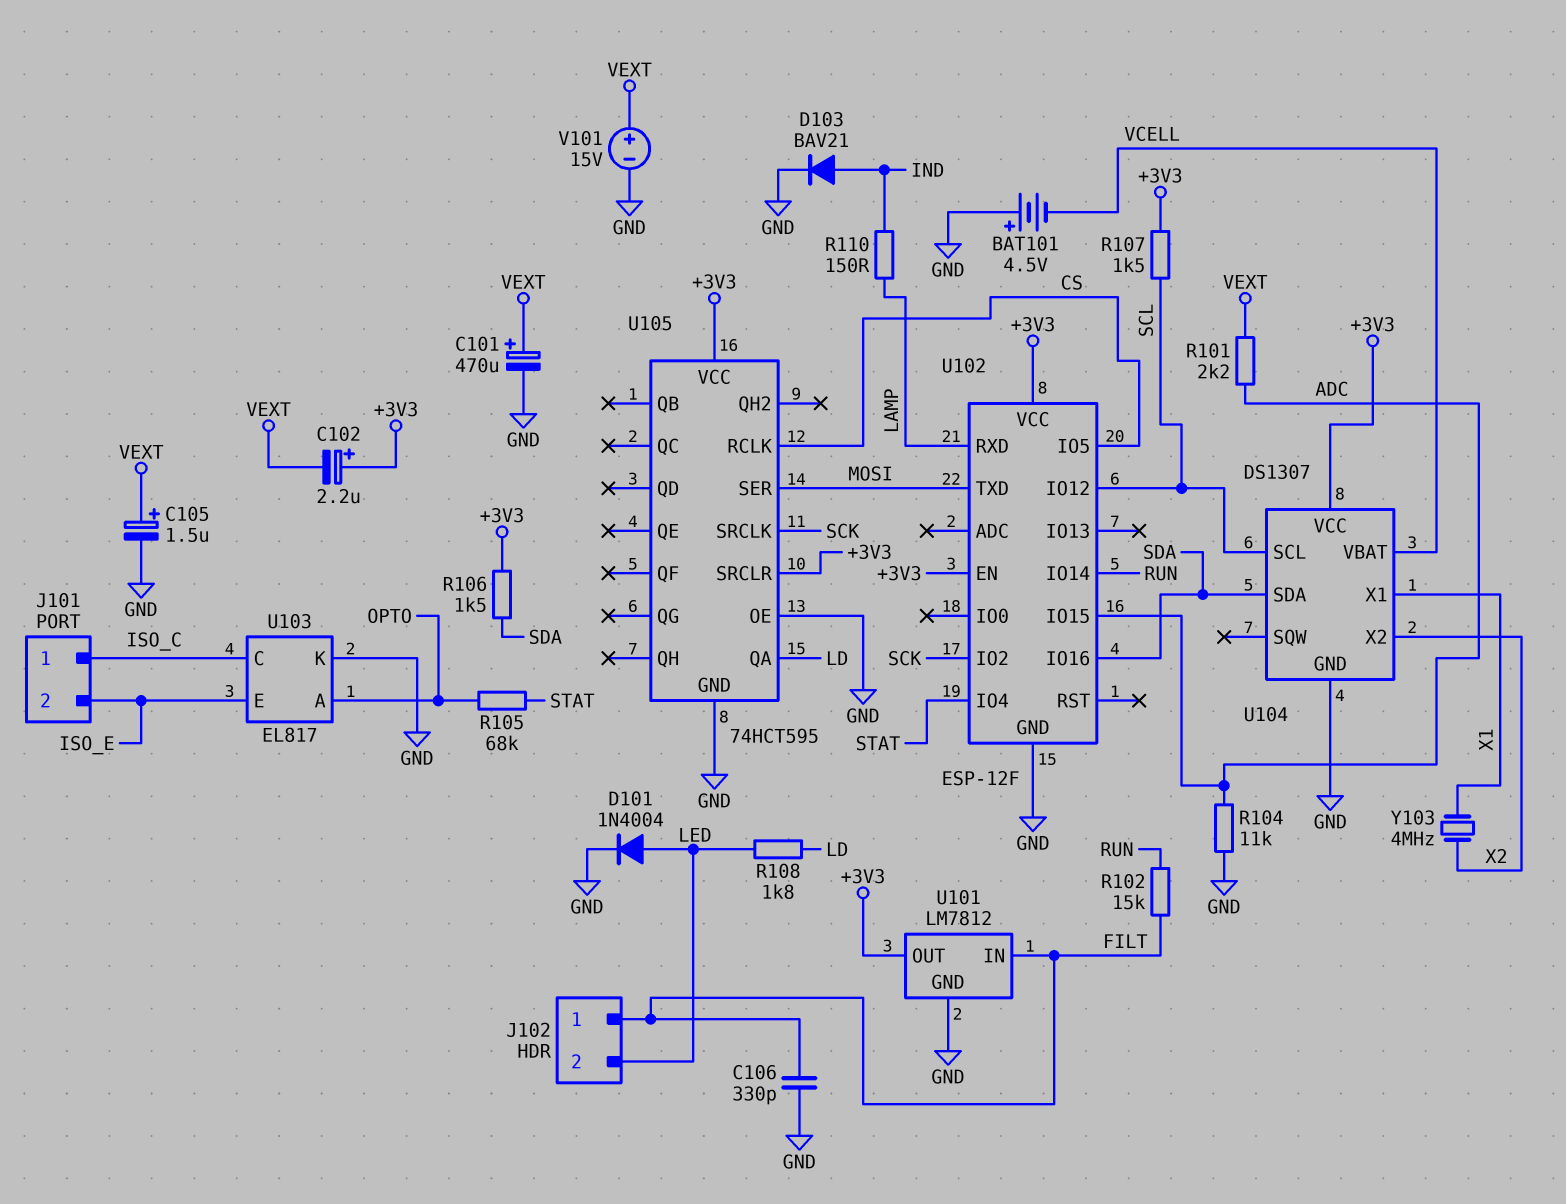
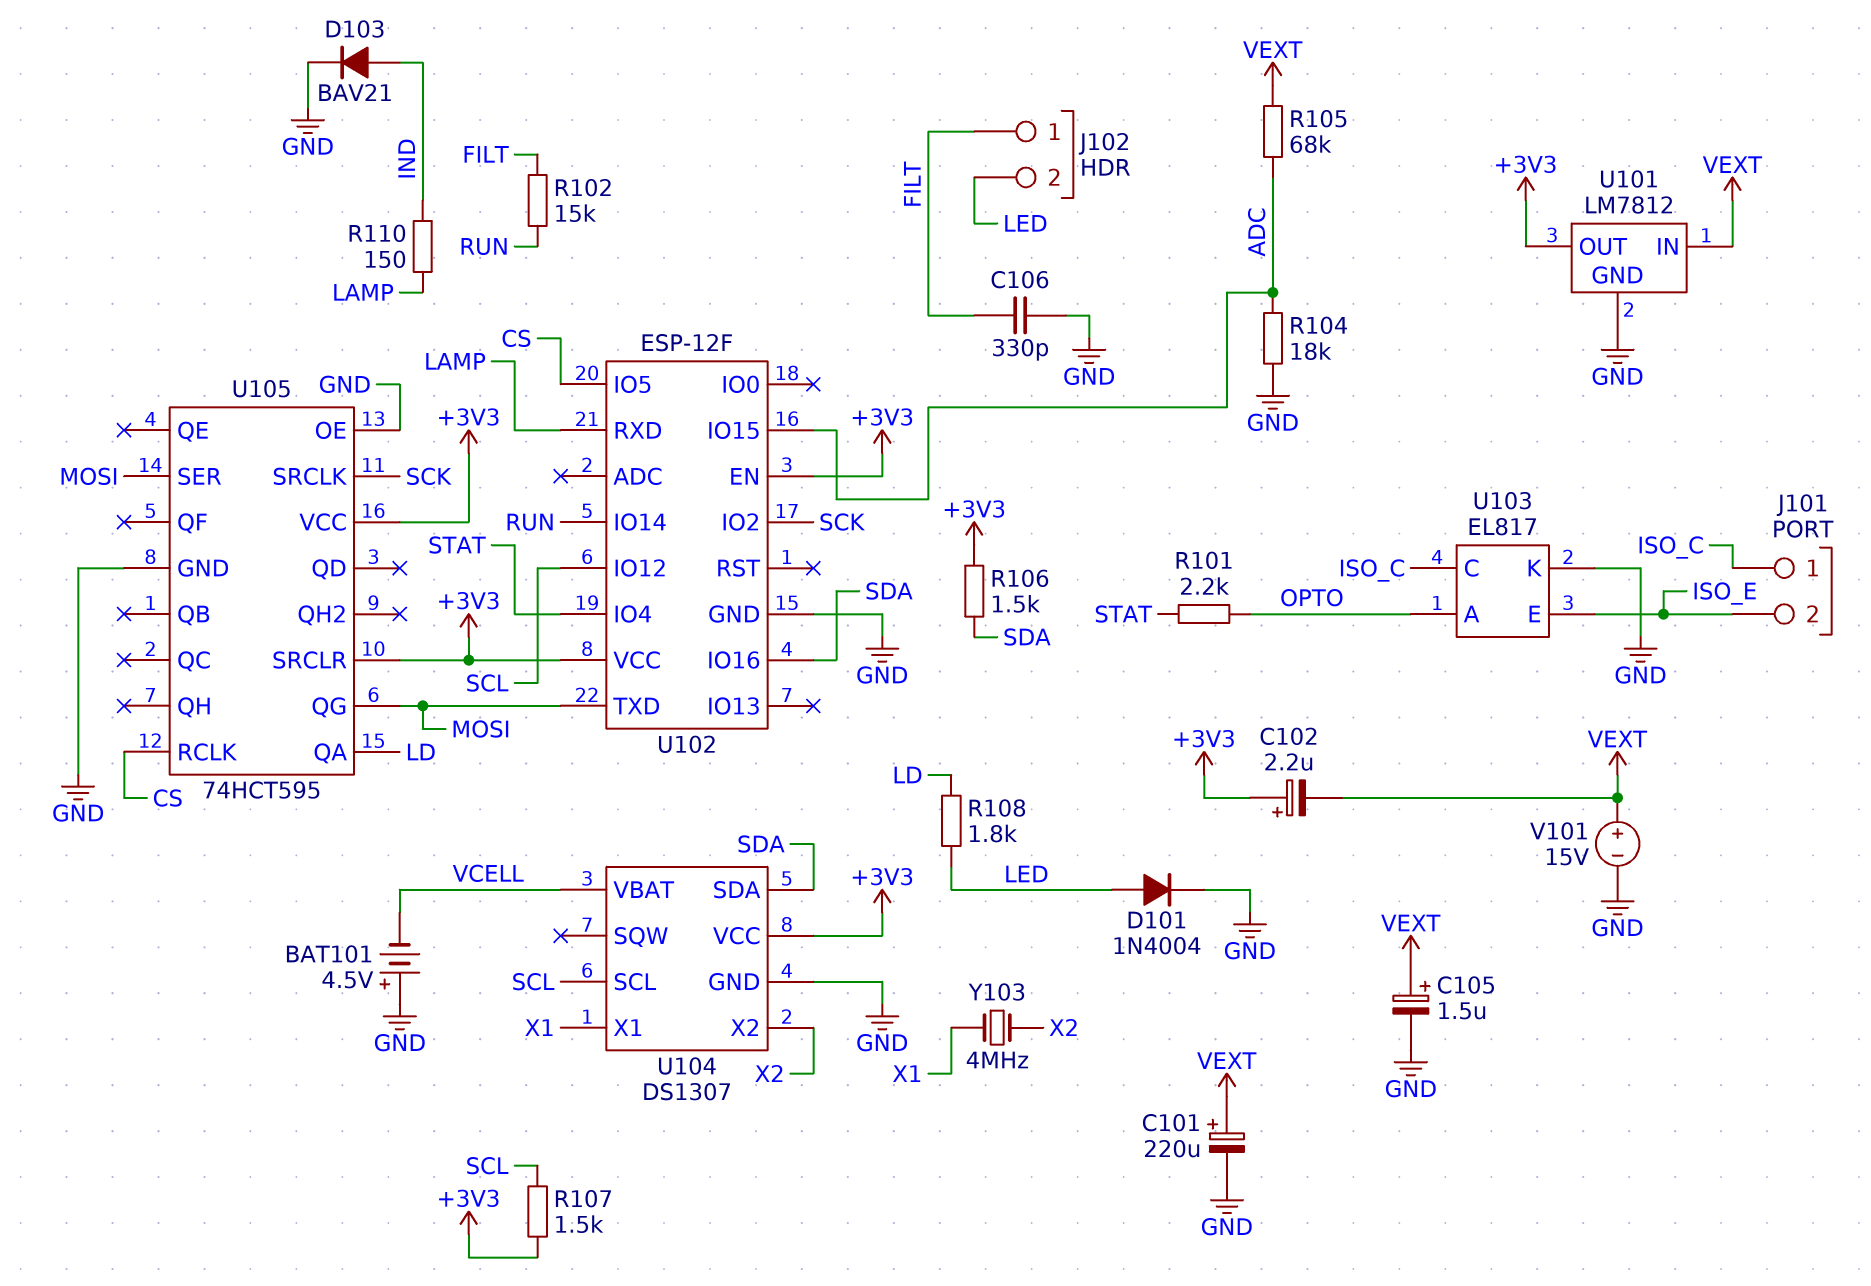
C101: 470uF (plus VEXT, minus GND) -> 220uF (plus VEXT, minus GND)
R101: 2.2k (ADC, VEXT) -> 2.2k (OPTO, STAT)
R104: 11k (ADC, GND) -> 18k (ADC, GND)
R105: 68k (OPTO, STAT) -> 68k (ADC, VEXT)
U101 pin IN: FILT -> VEXT
U105 pin QG: none -> MOSI

